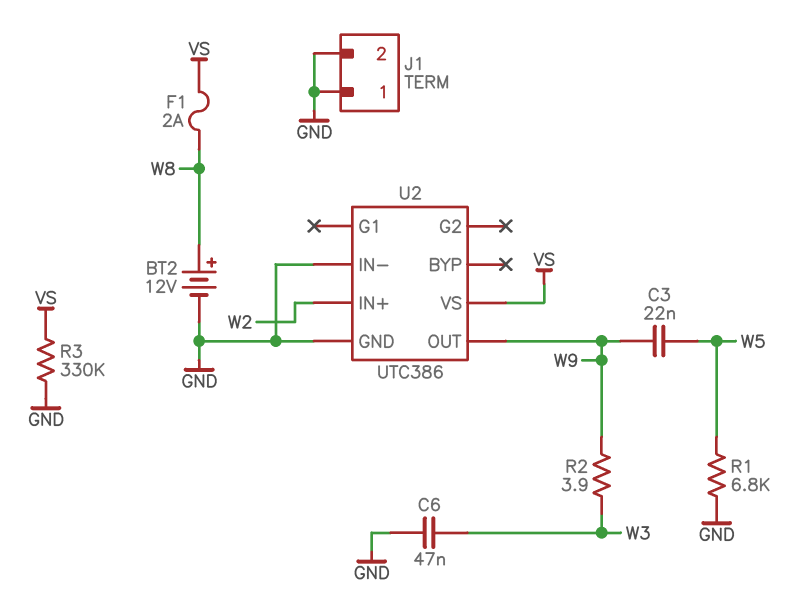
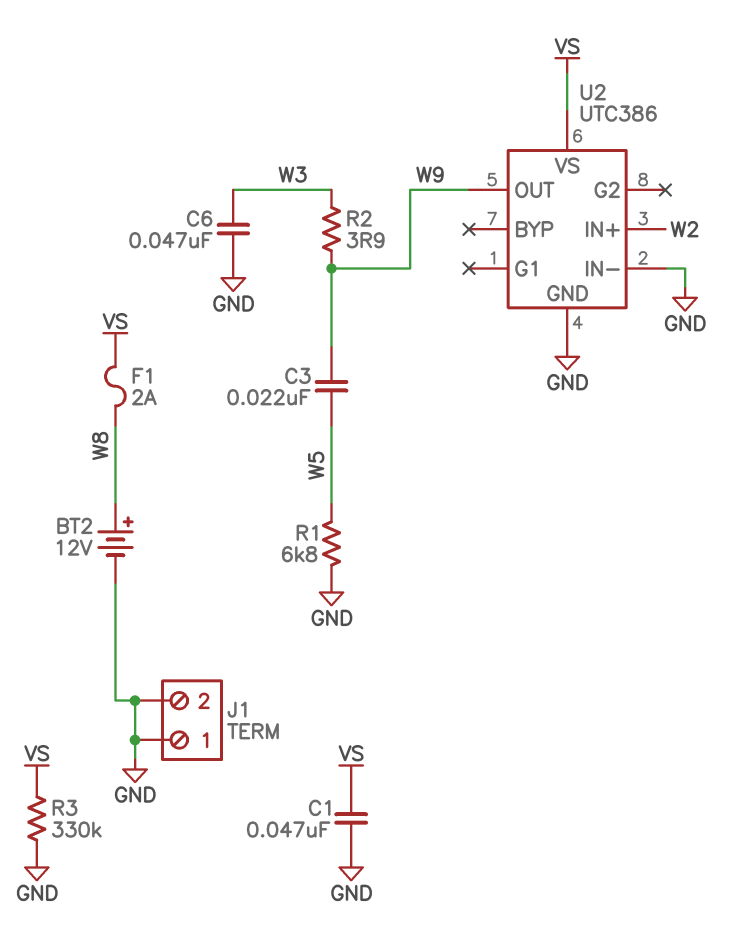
C1: none -> 47nF (GND, VS)

